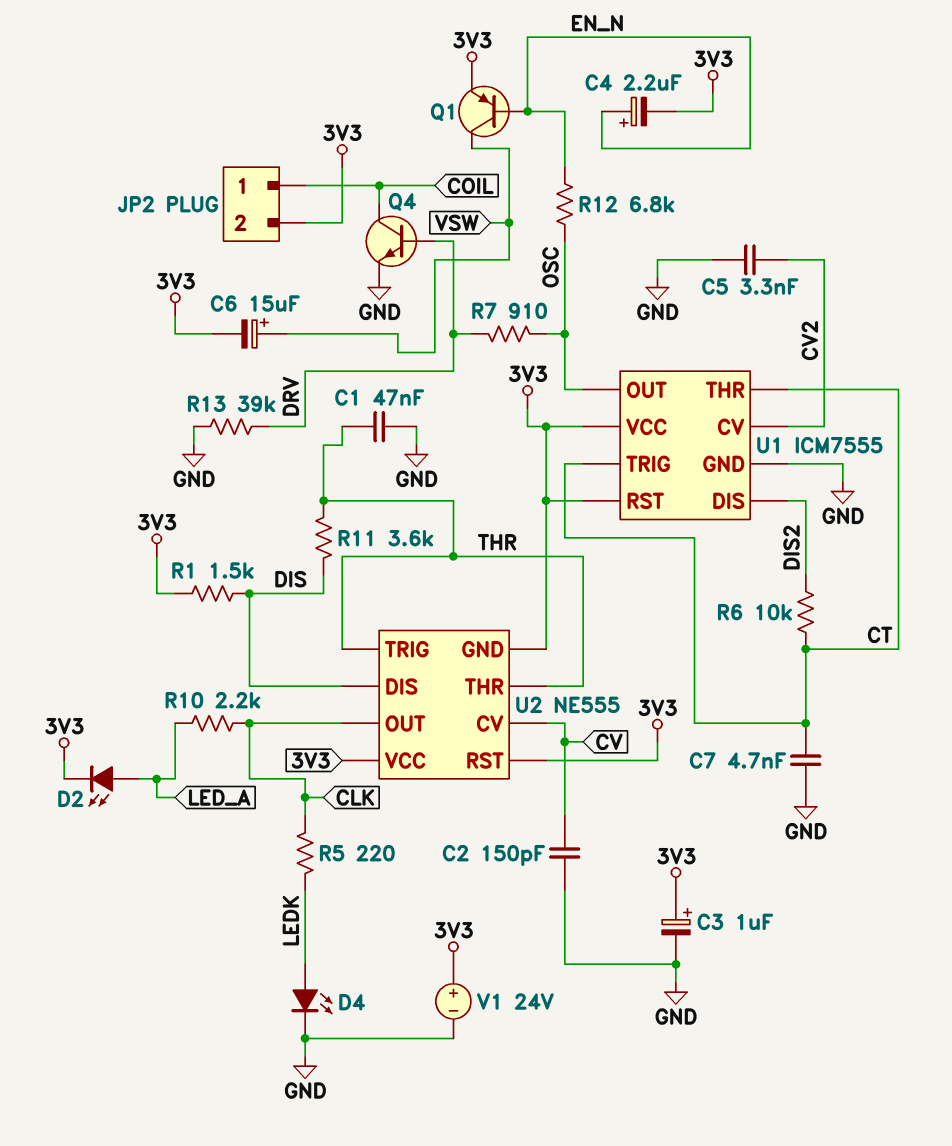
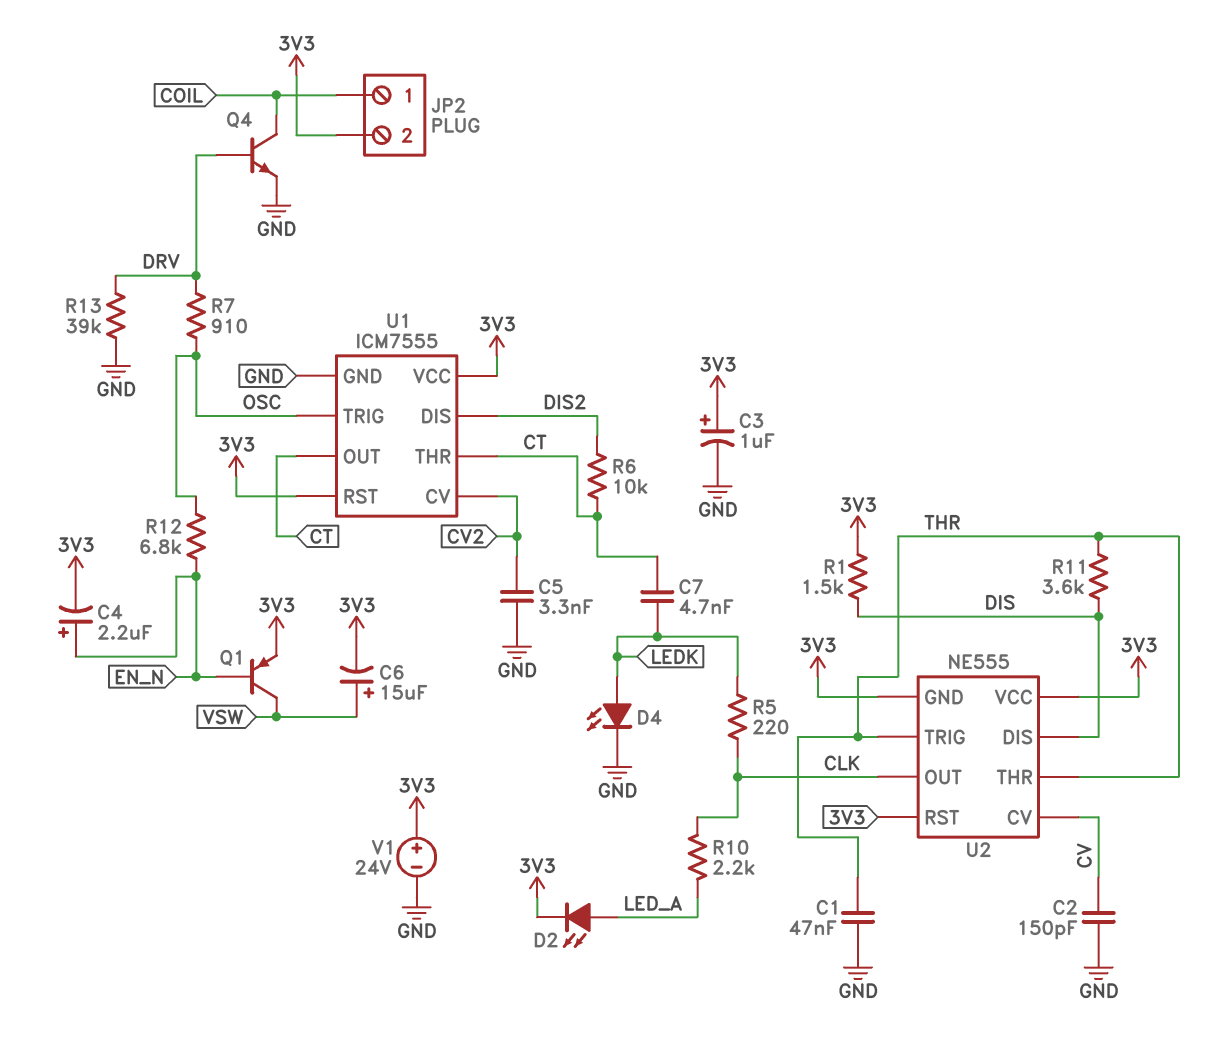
C7: 4.7nF (CT, GND) -> 4.7nF (CT, LEDK)
U1 pin OUT: OSC -> CT
U1 pin TRIG: CT -> OSC

